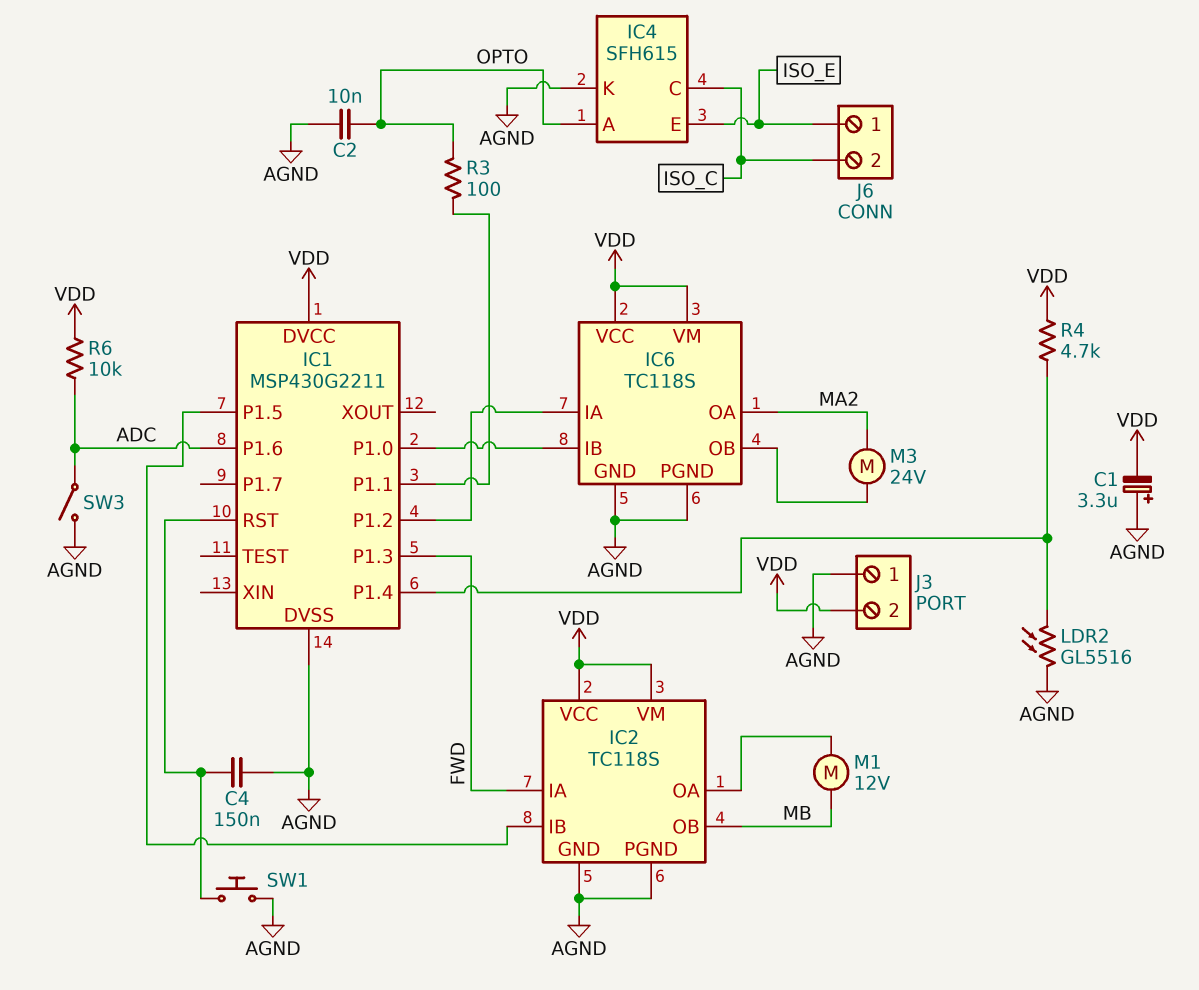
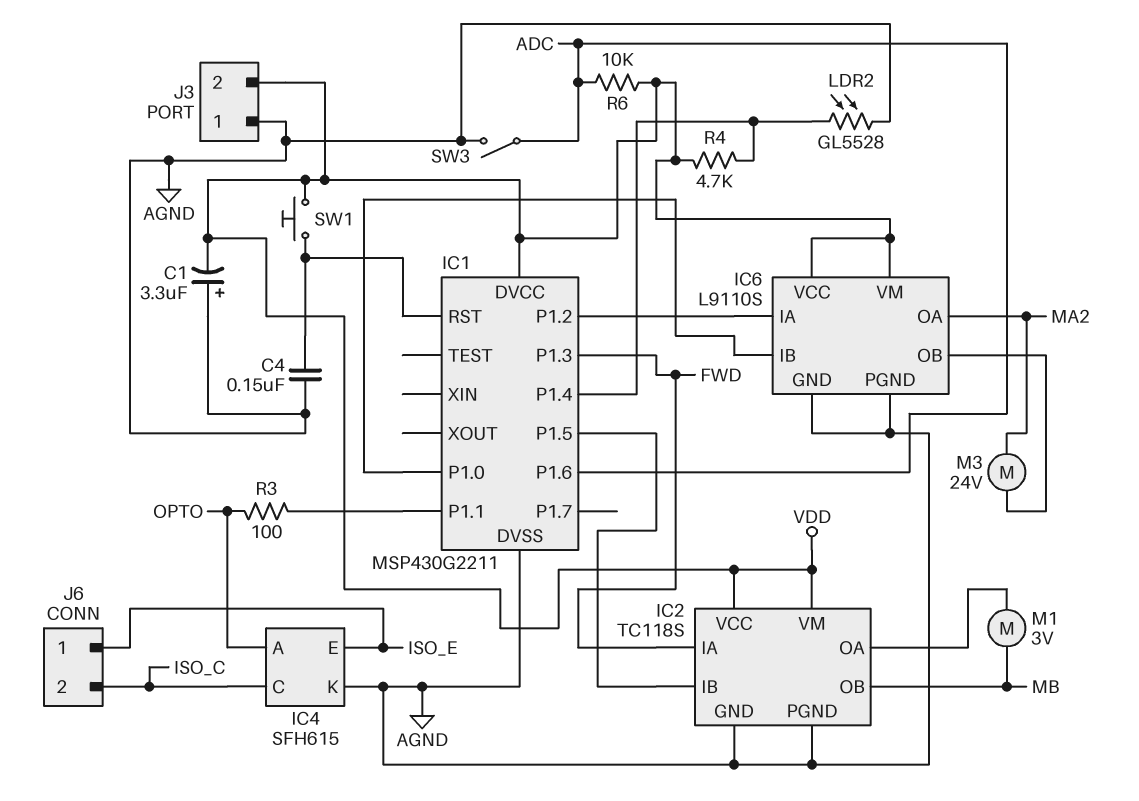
C2: 10nF (AGND, OPTO) -> none
IC6: TC118S -> L9110S
LDR2: GL5516 (AGND, IC1/P1.4) -> GL5528 (AGND, IC1/P1.4)
M1: motor 12V (IC2/OA, MB) -> motor 3V (IC2/OA, MB)
SW1: button (AGND, IC1/RST) -> button (IC1/RST, VDD)

